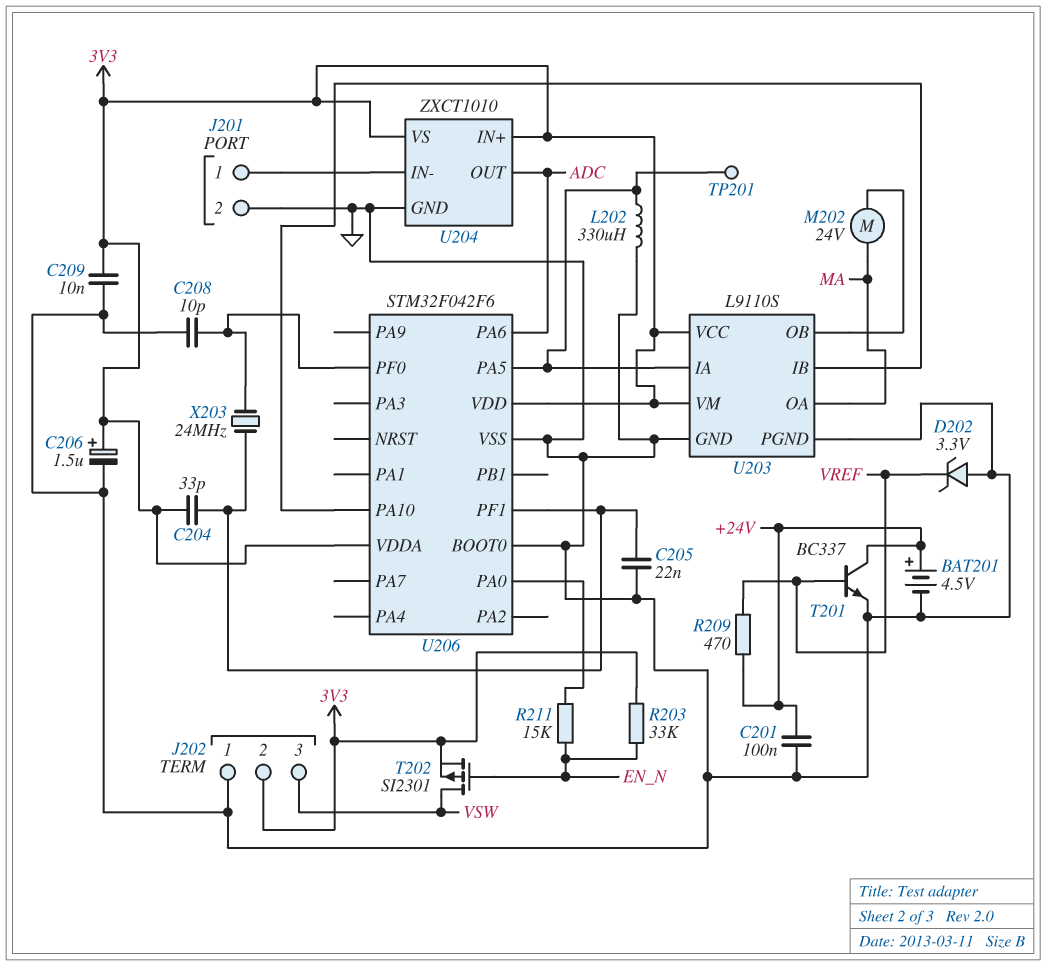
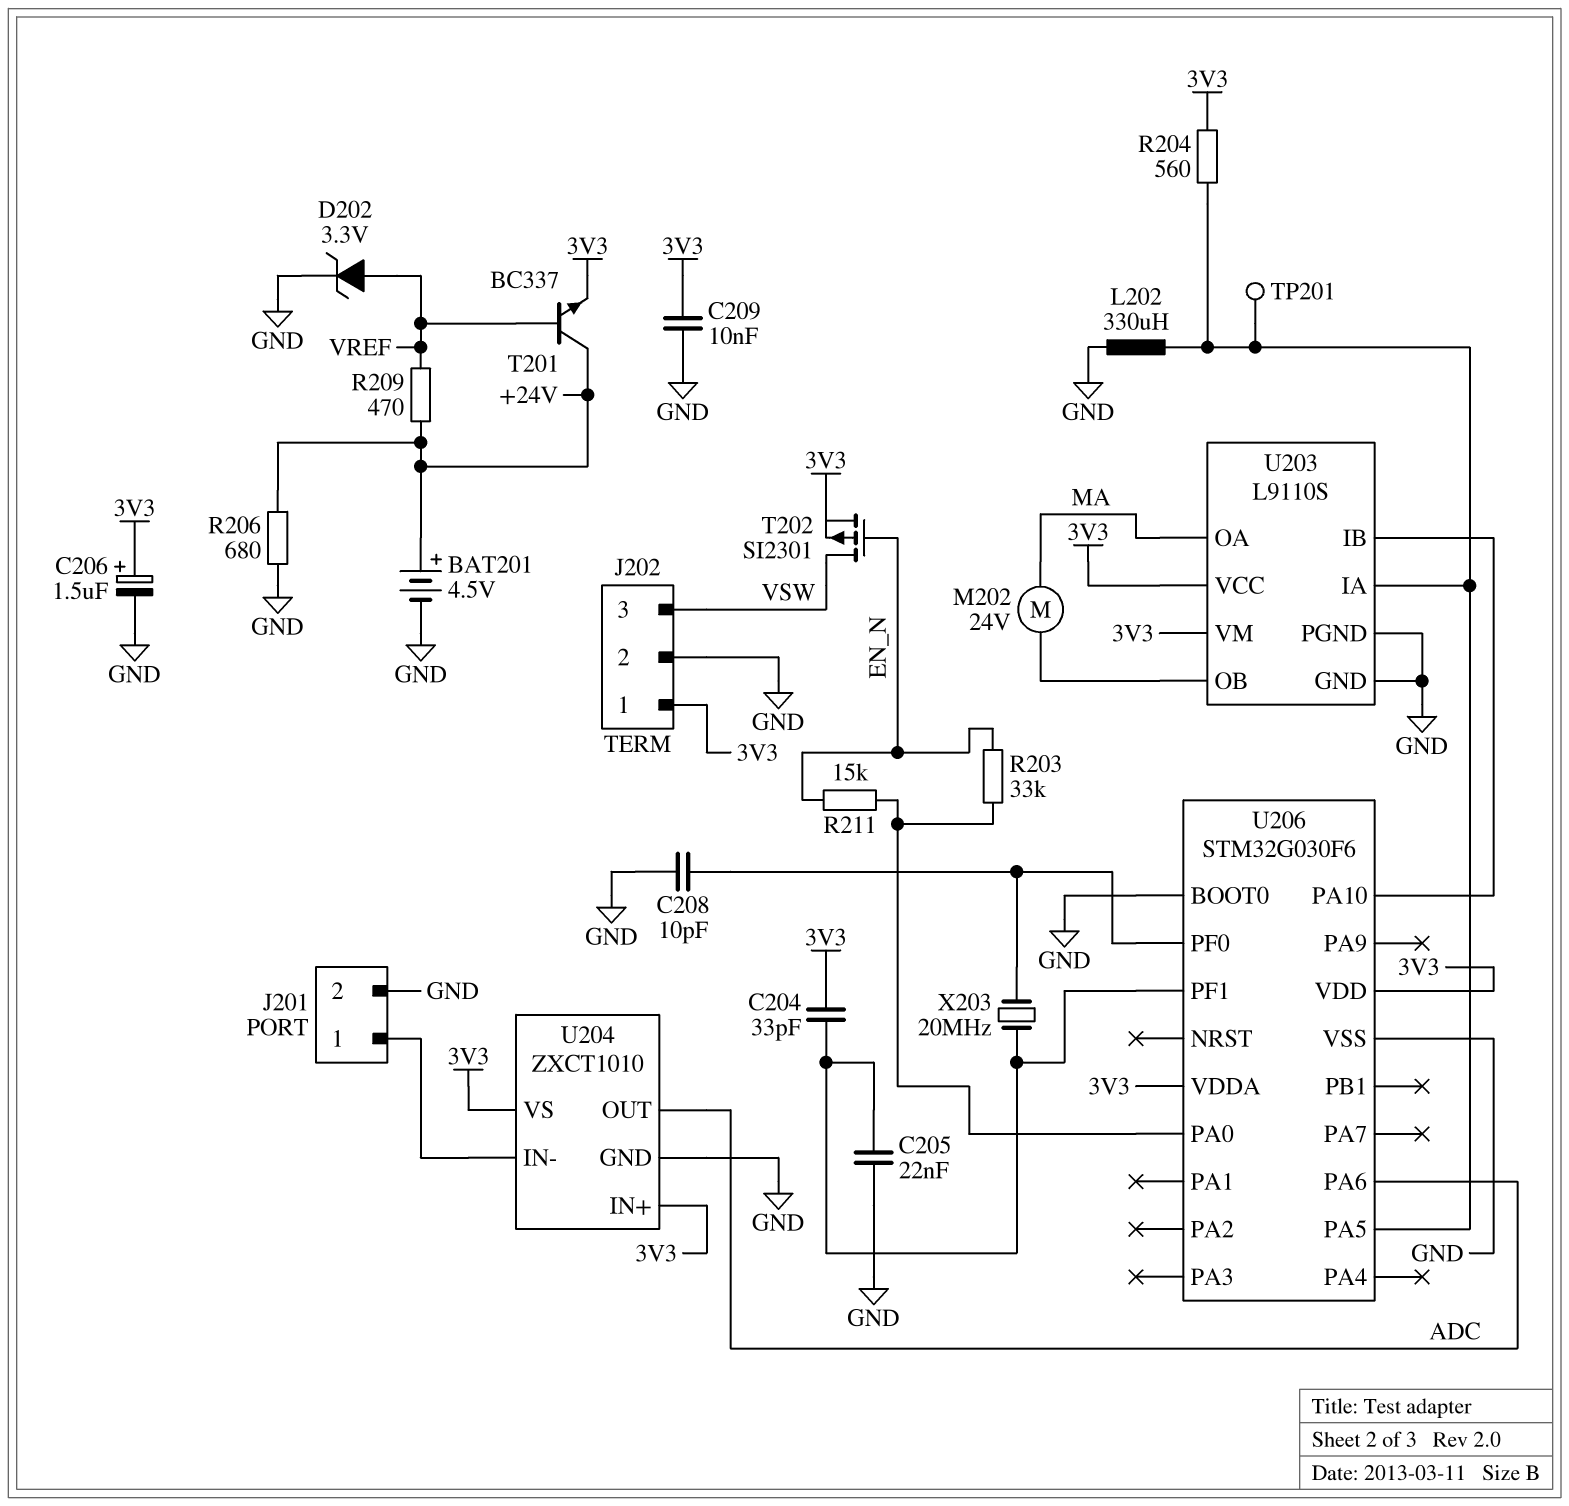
C201: 100nF (+24V, GND) -> none
D202: zener 3.3V (A GND, K VREF) -> zener 3.3V (A VREF, K GND)
J202 pin 1: GND -> 3V3
J202 pin 2: 3V3 -> GND
R203: 33k (3V3, EN_N) -> 33k (EN_N, U206/PA0)
R204: none -> 560 (3V3, U203/IA)
R206: none -> 680 (+24V, GND)
T201: NPN BC337 (B VREF, C +24V, E GND) -> NPN BC337 (B VREF, C +24V, E 3V3)
U206: STM32F042F6 -> STM32G030F6
X203: 24MHz (U206/PF0, U206/PF1) -> 20MHz (U206/PF0, U206/PF1)

